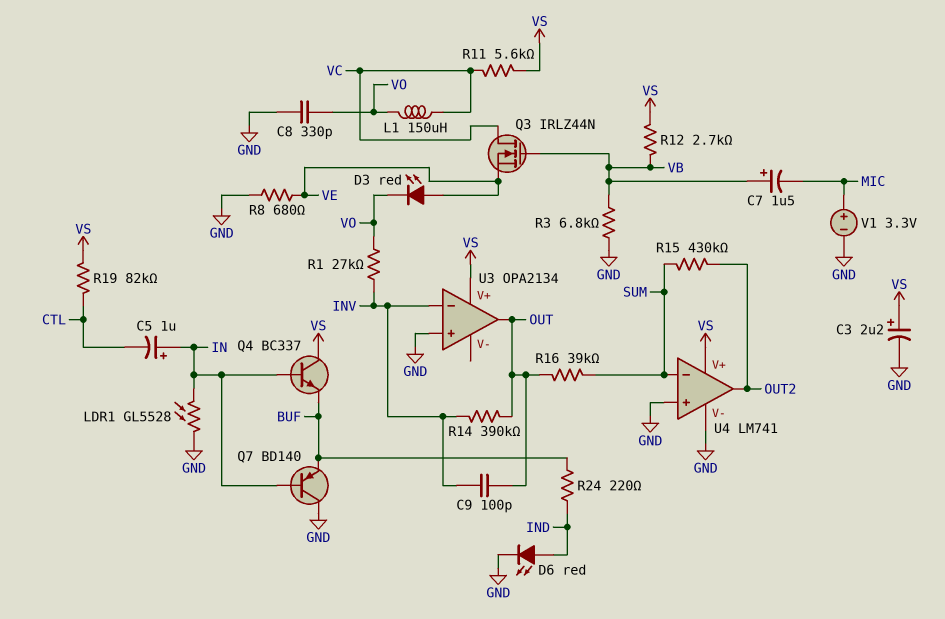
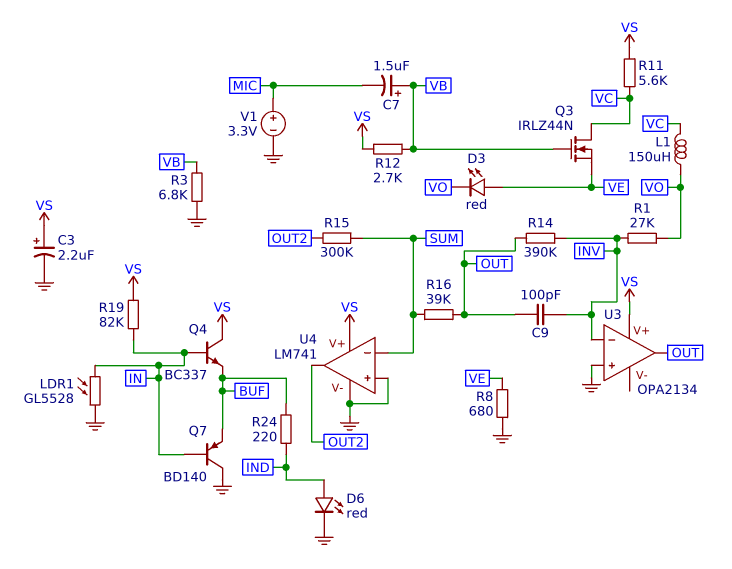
C5: 1uF (plus IN, minus CTL) -> none
C8: 330pF (GND, VO) -> none
R15: 430k (OUT2, SUM) -> 300k (OUT2, SUM)
R19: 82k (CTL, VS) -> 82k (IN, VS)

